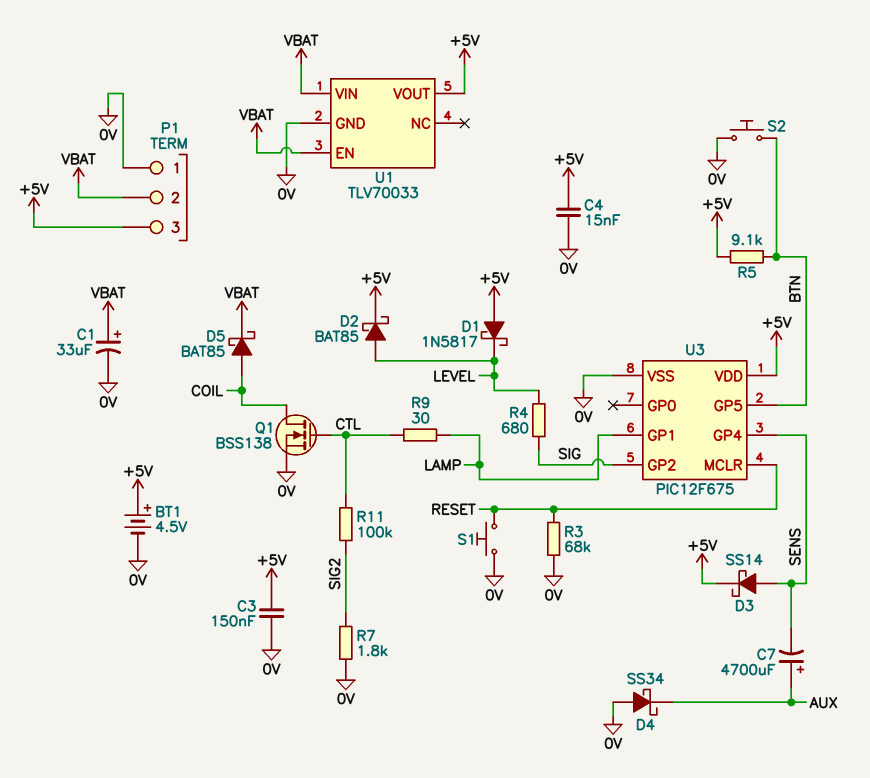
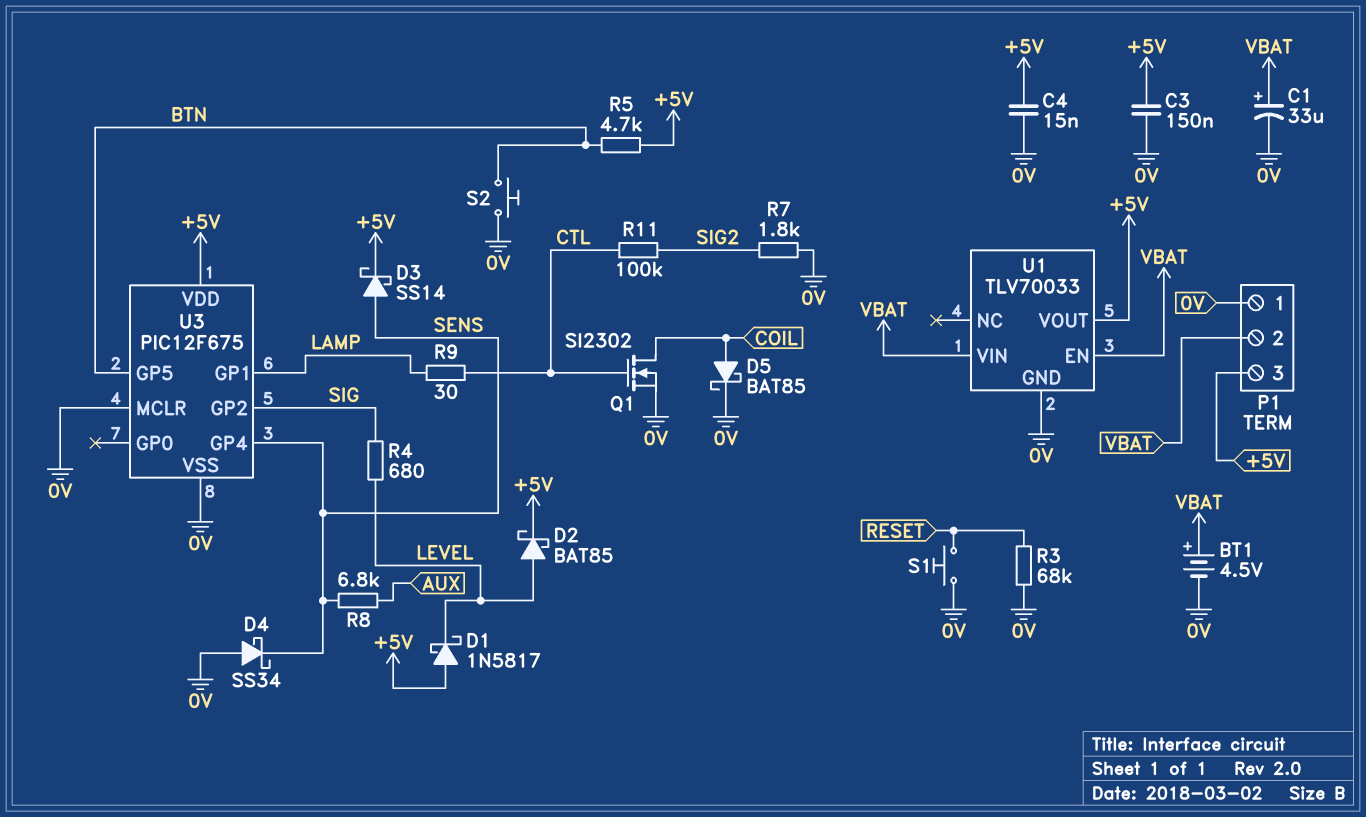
BT1: 4.5V (plus +5V, minus 0V) -> 4.5V (plus VBAT, minus 0V)
C7: 4700uF (plus AUX, minus SENS) -> none
D4: schottky SS34 (A 0V, K AUX) -> schottky SS34 (A 0V, K SENS)
D5: schottky BAT85 (A COIL, K VBAT) -> schottky BAT85 (A COIL, K 0V)
Q1: NMOS BSS138 (G CTL, D COIL, S 0V) -> NMOS SI2302 (G CTL, D COIL, S 0V)
R5: 9.1k (+5V, BTN) -> 4.7k (+5V, BTN)
R8: none -> 6.8k (AUX, SENS)
U3 pin MCLR: RESET -> 0V

